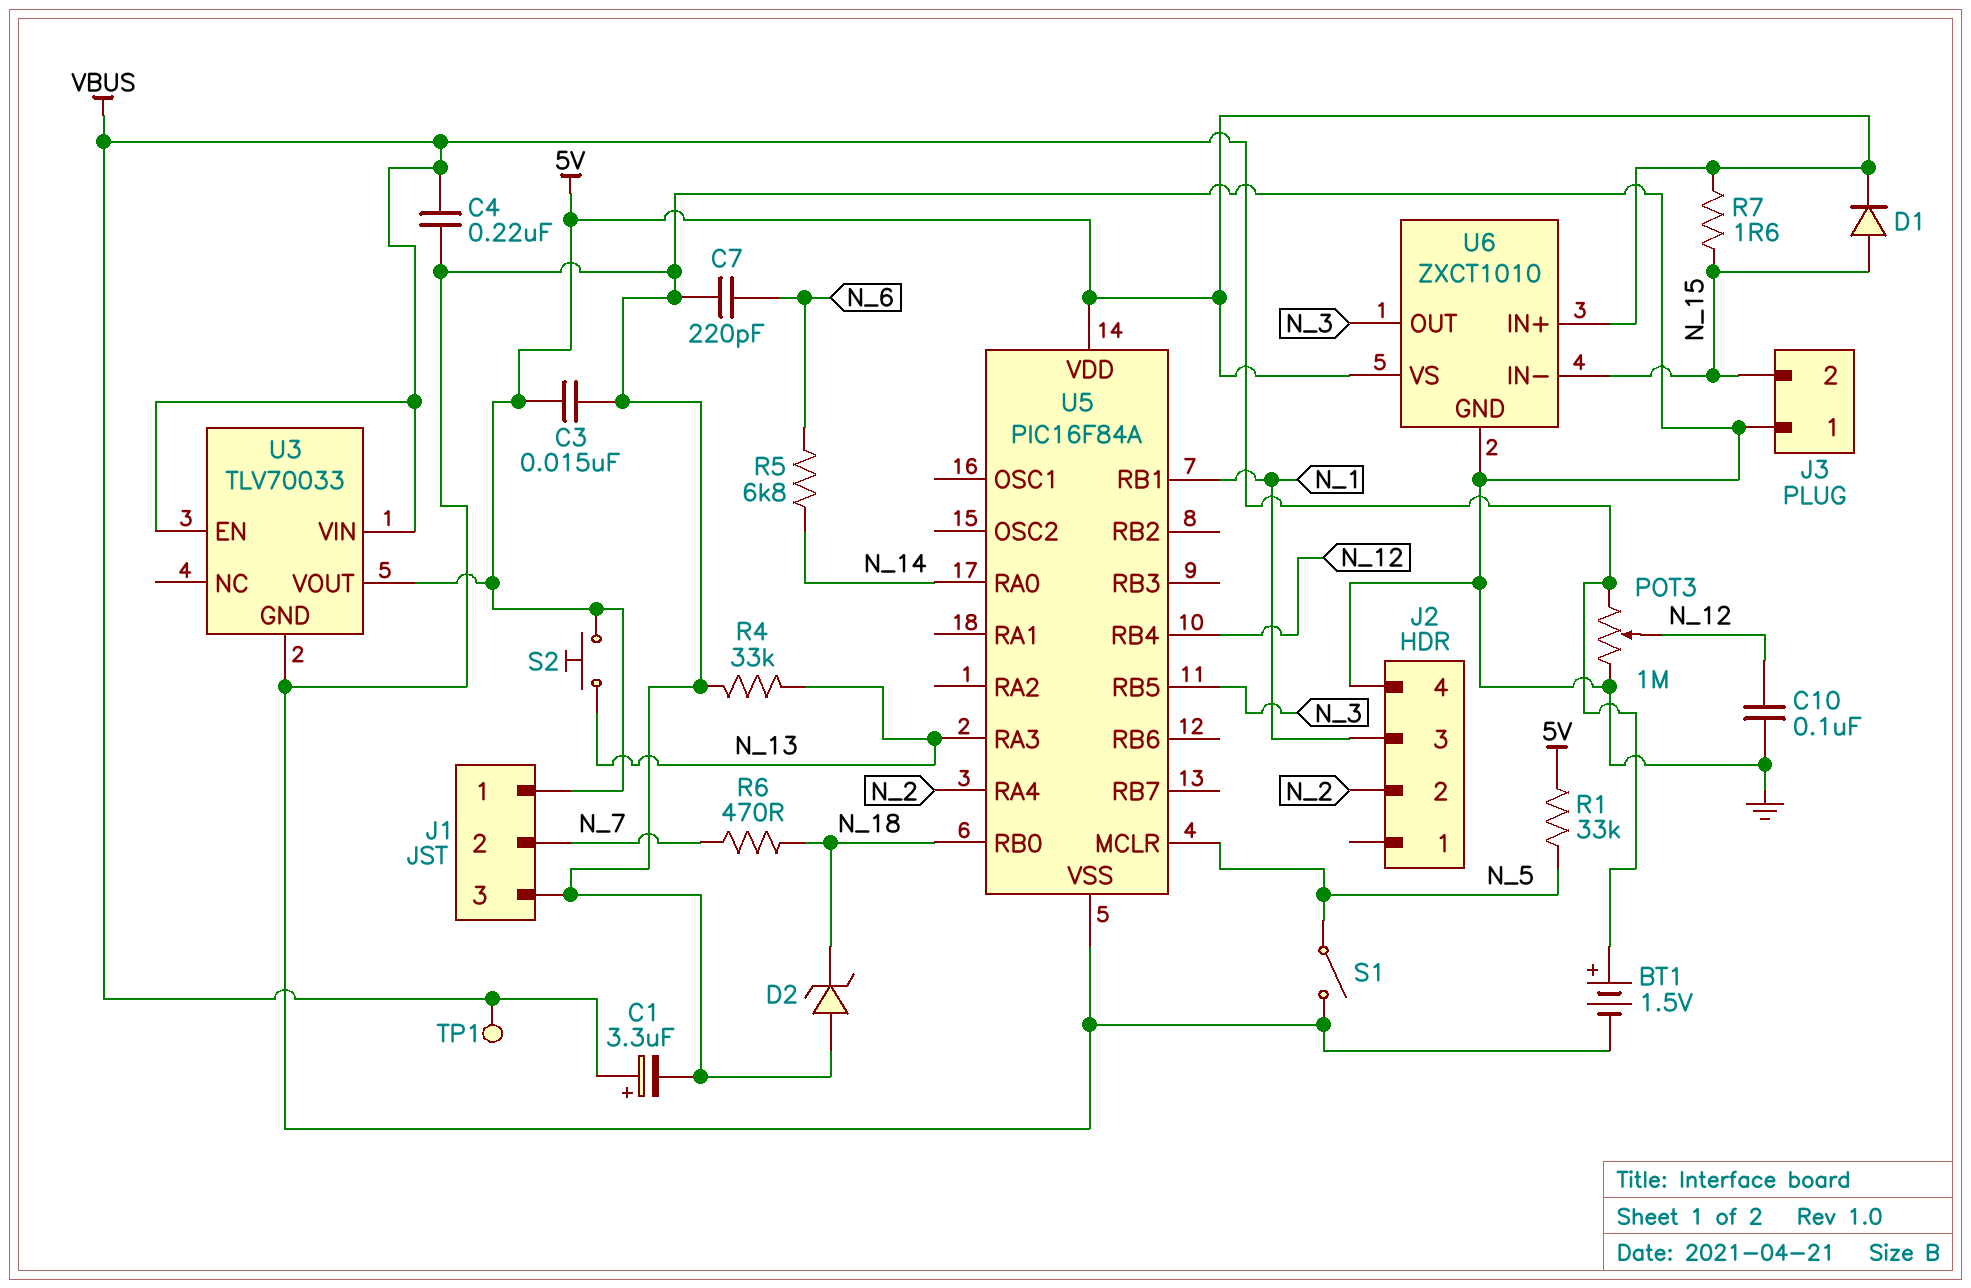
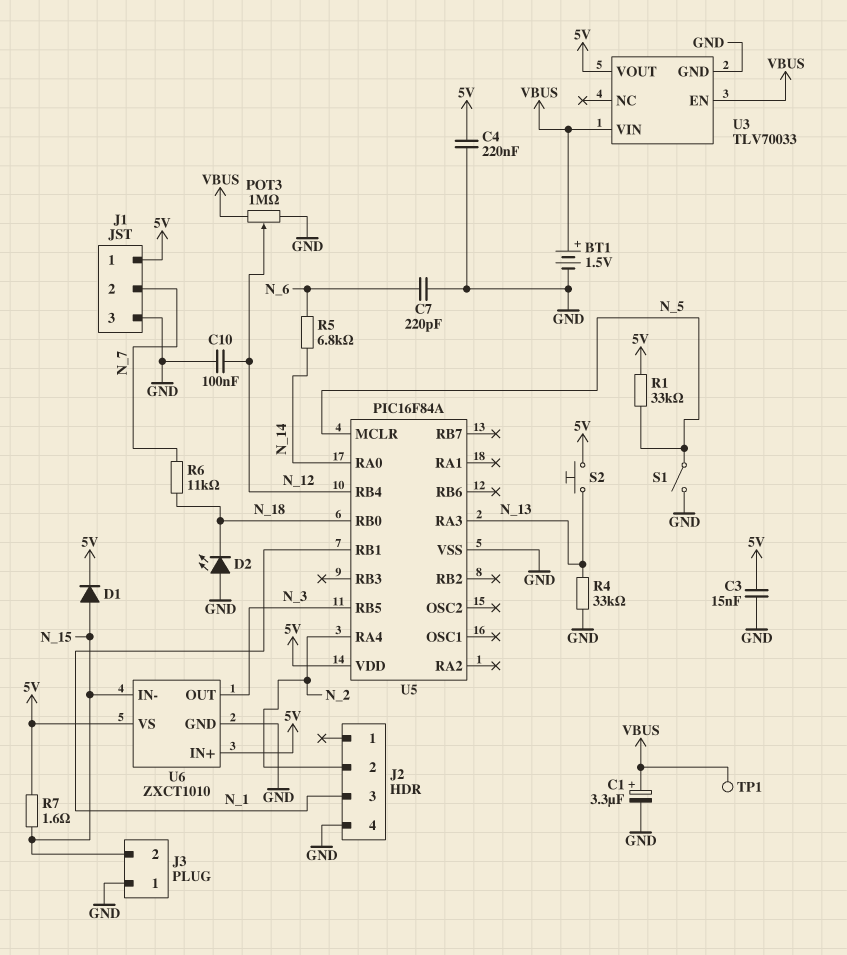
C4: 220nF (GND, VBUS) -> 220nF (5V, GND)
D2: zener (A GND, K N_18) -> LED (A GND, K N_18)
R6: 470 (N_7, N_18) -> 11k (N_7, N_18)

